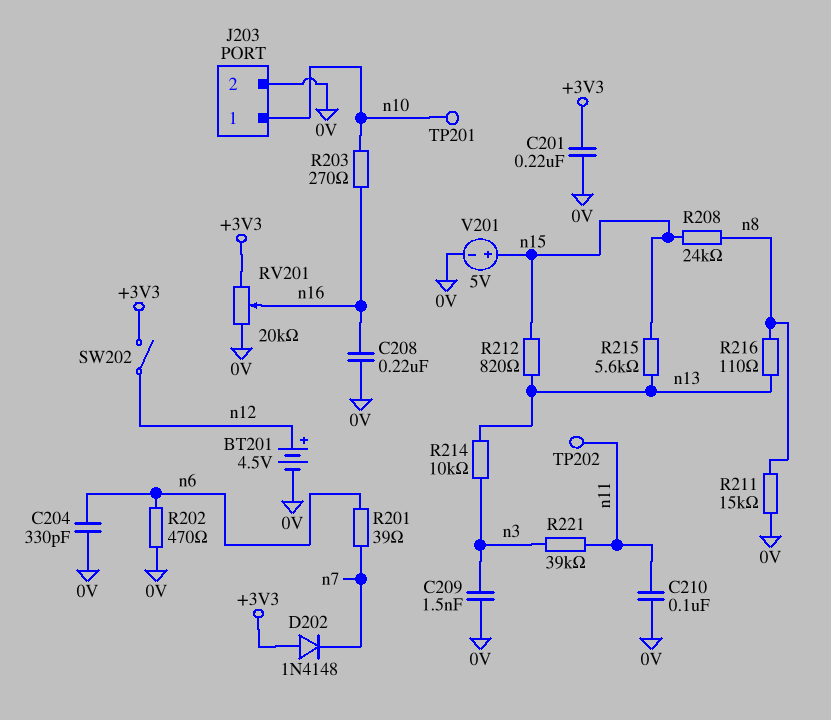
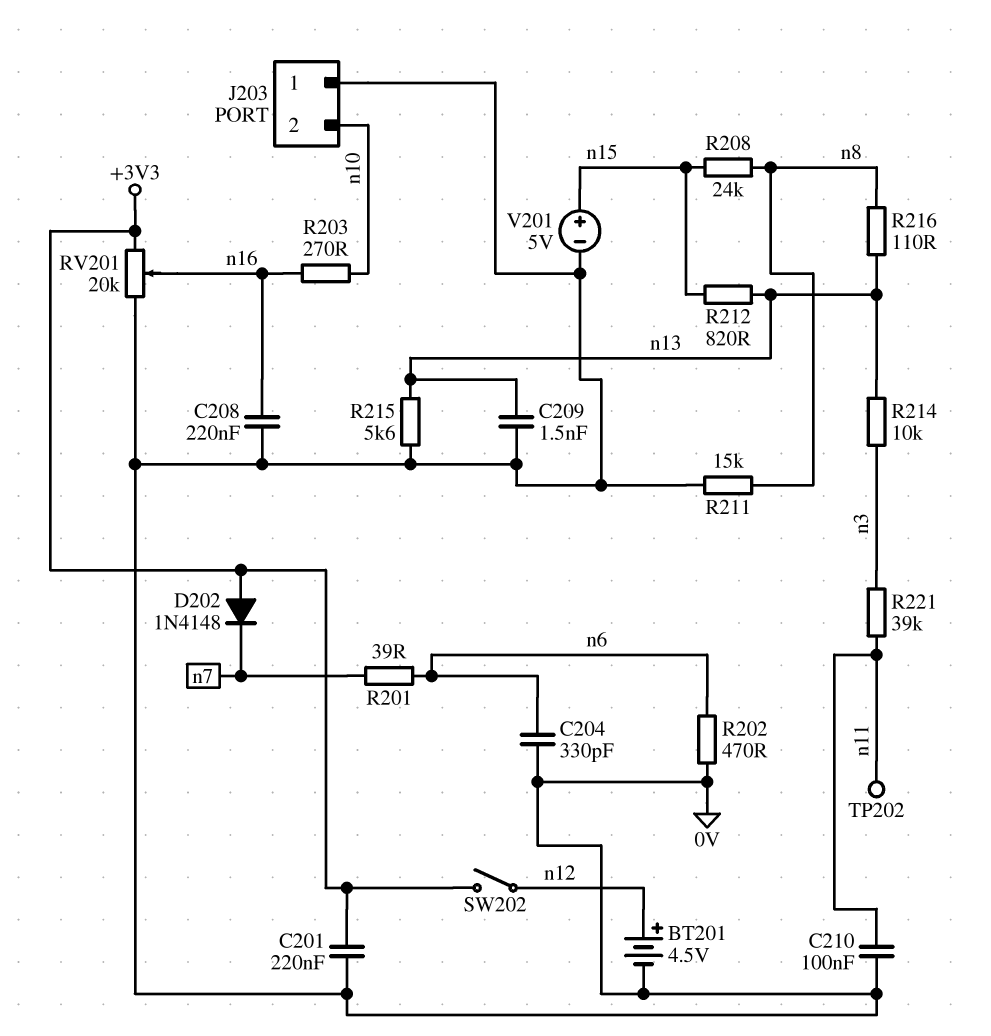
C209: 1.5nF (0V, n3) -> 1.5nF (0V, n13)
J203 pin 1: n10 -> 0V
J203 pin 2: 0V -> n10
R215: 5.6k (n13, n15) -> 5.6k (0V, n13)
TP201: test point (n10) -> none

